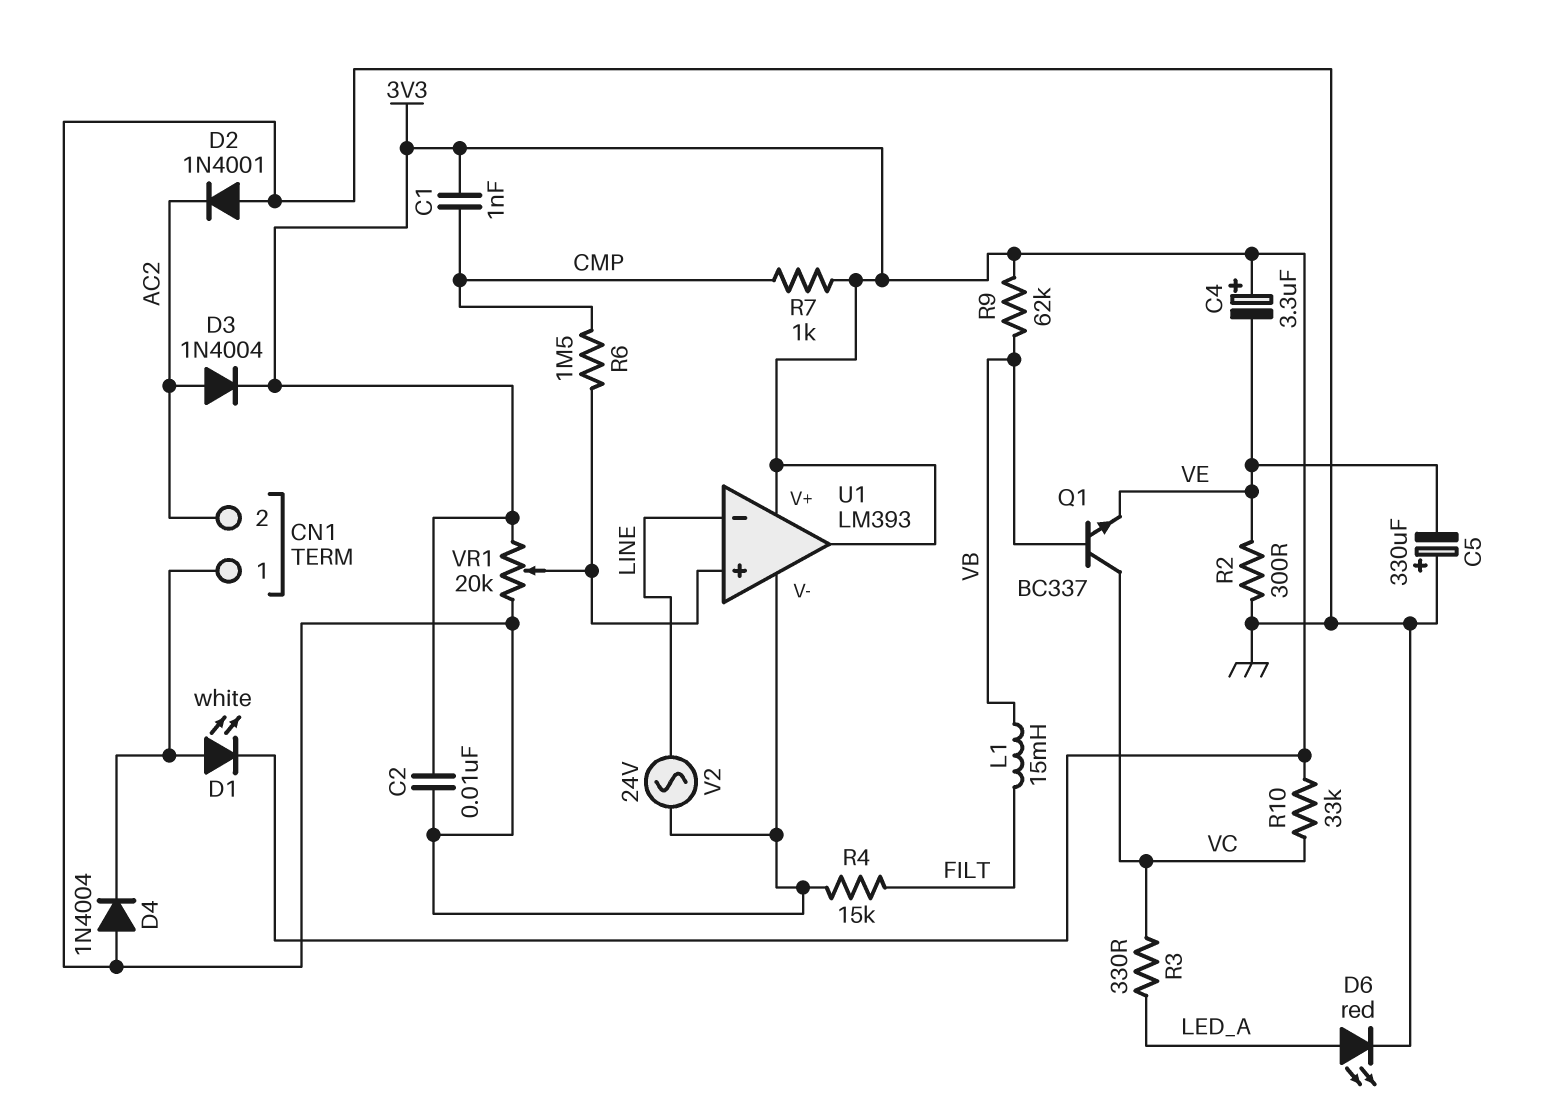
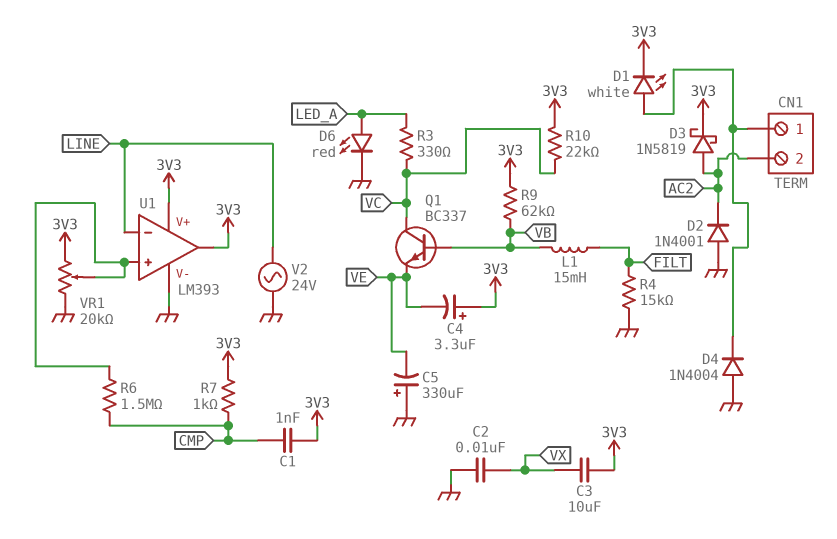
C2: 10nF (3V3, GND) -> 10nF (GND, VX)
C3: none -> 10uF (3V3, VX)
D3: diode 1N4004 (A AC2, K 3V3) -> schottky 1N5819 (A AC2, K 3V3)
R2: 300 (GND, VE) -> none
R10: 33k (3V3, VC) -> 22k (3V3, VC)

